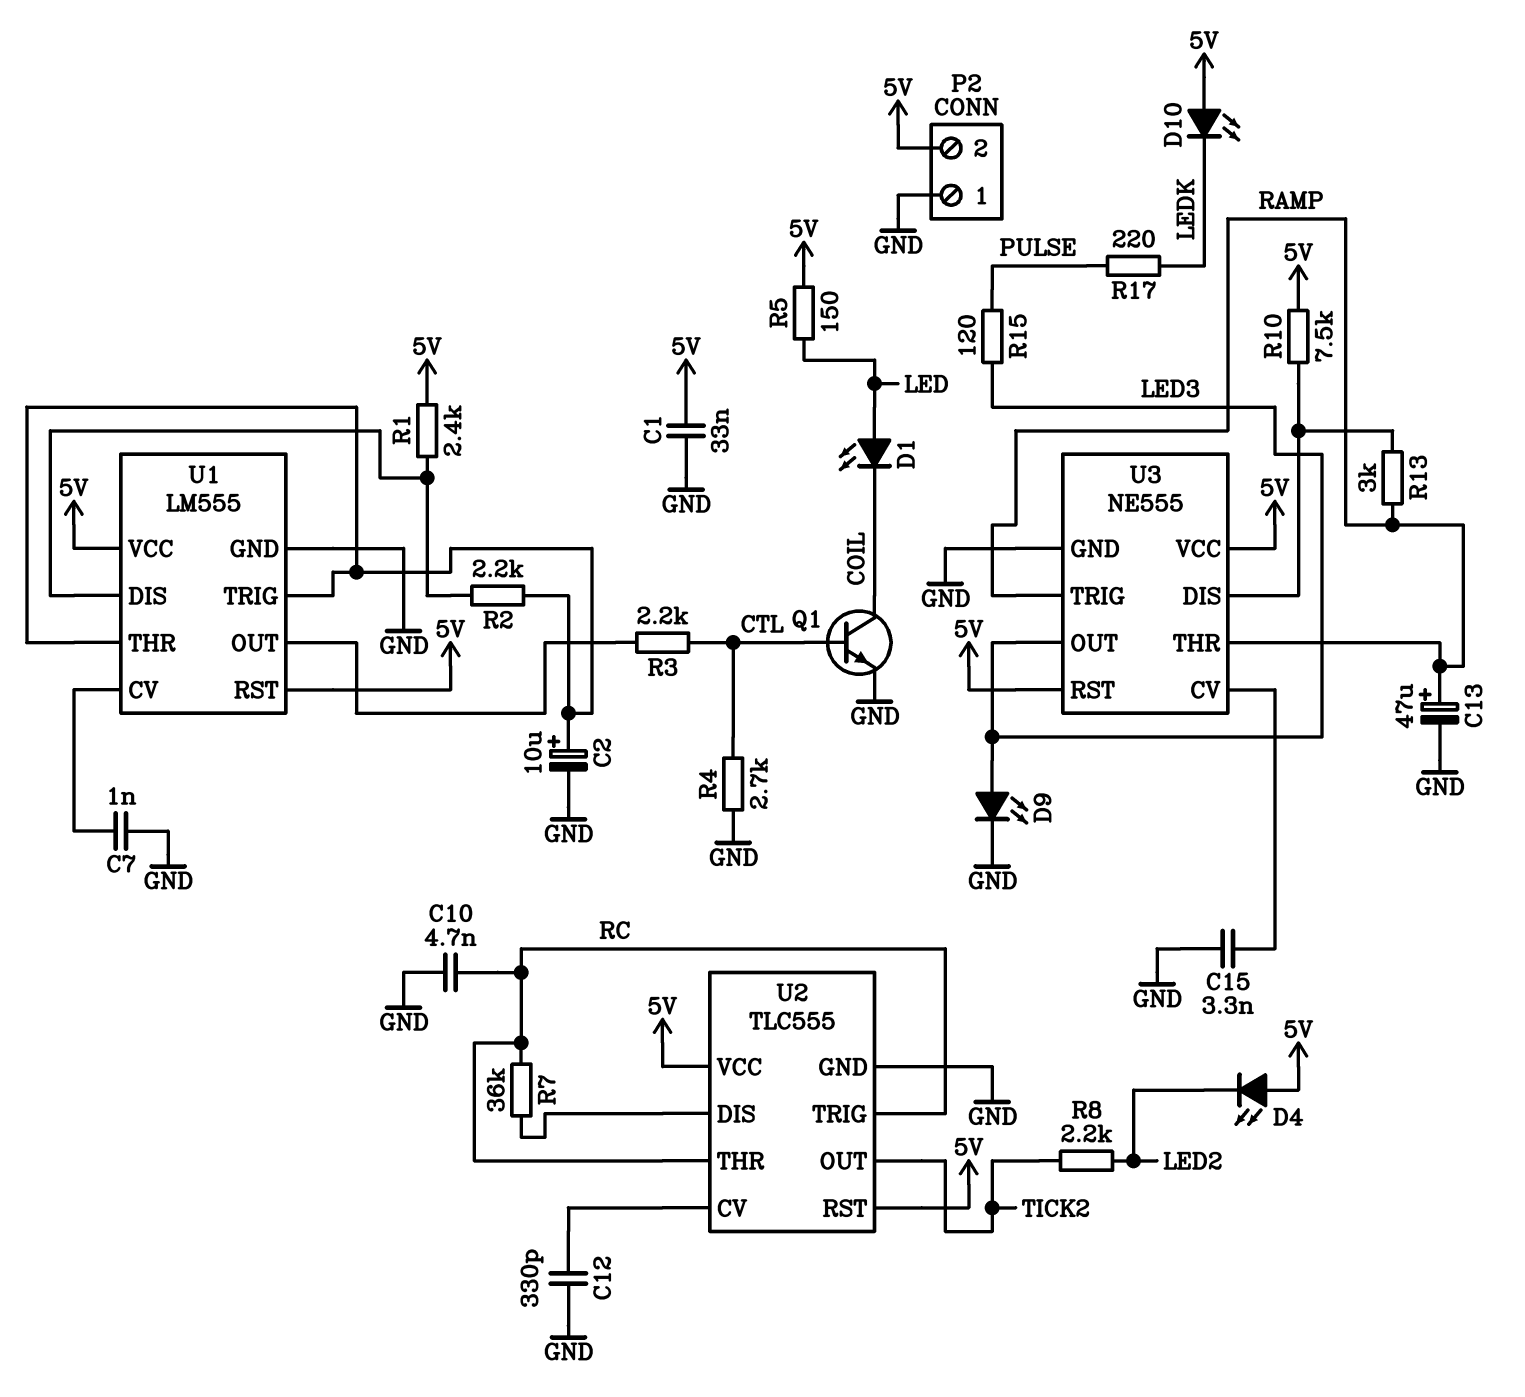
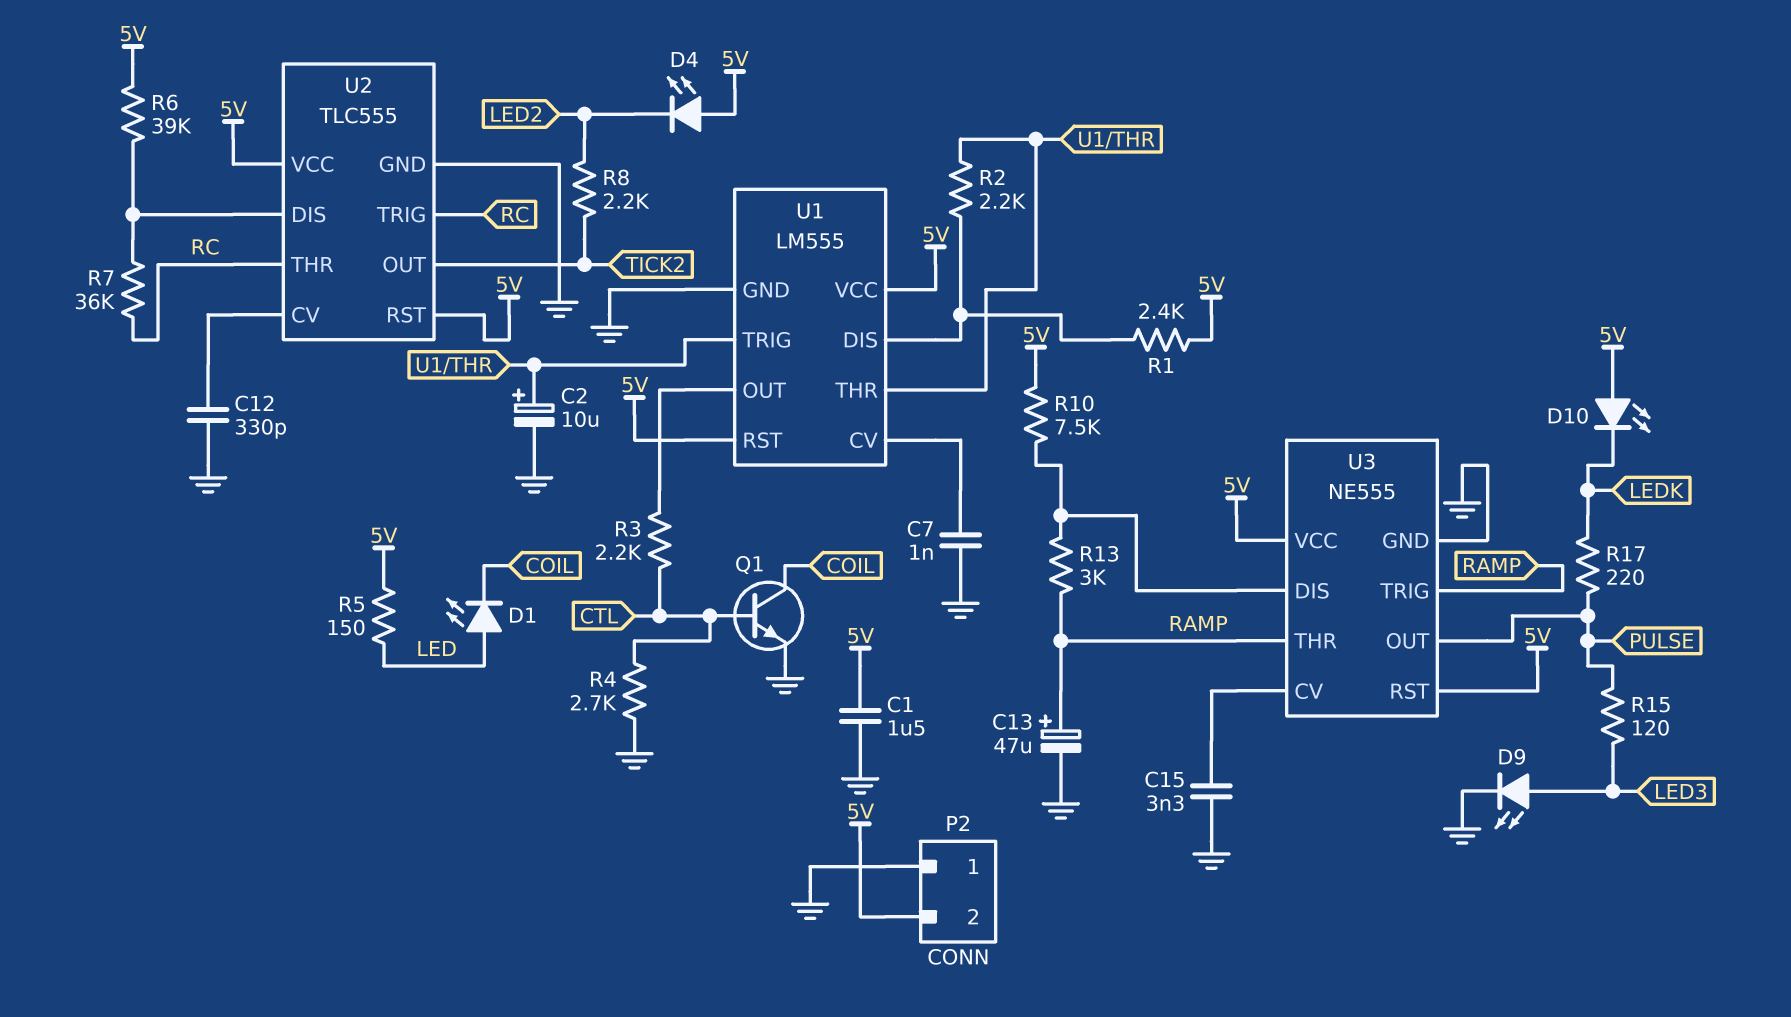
C1: 33nF (5V, GND) -> 1.5uF (5V, GND)
C10: 4.7nF (GND, RC) -> none
R6: none -> 39k (5V, U2/DIS)
U3 pin OUT: LED3 -> PULSE

